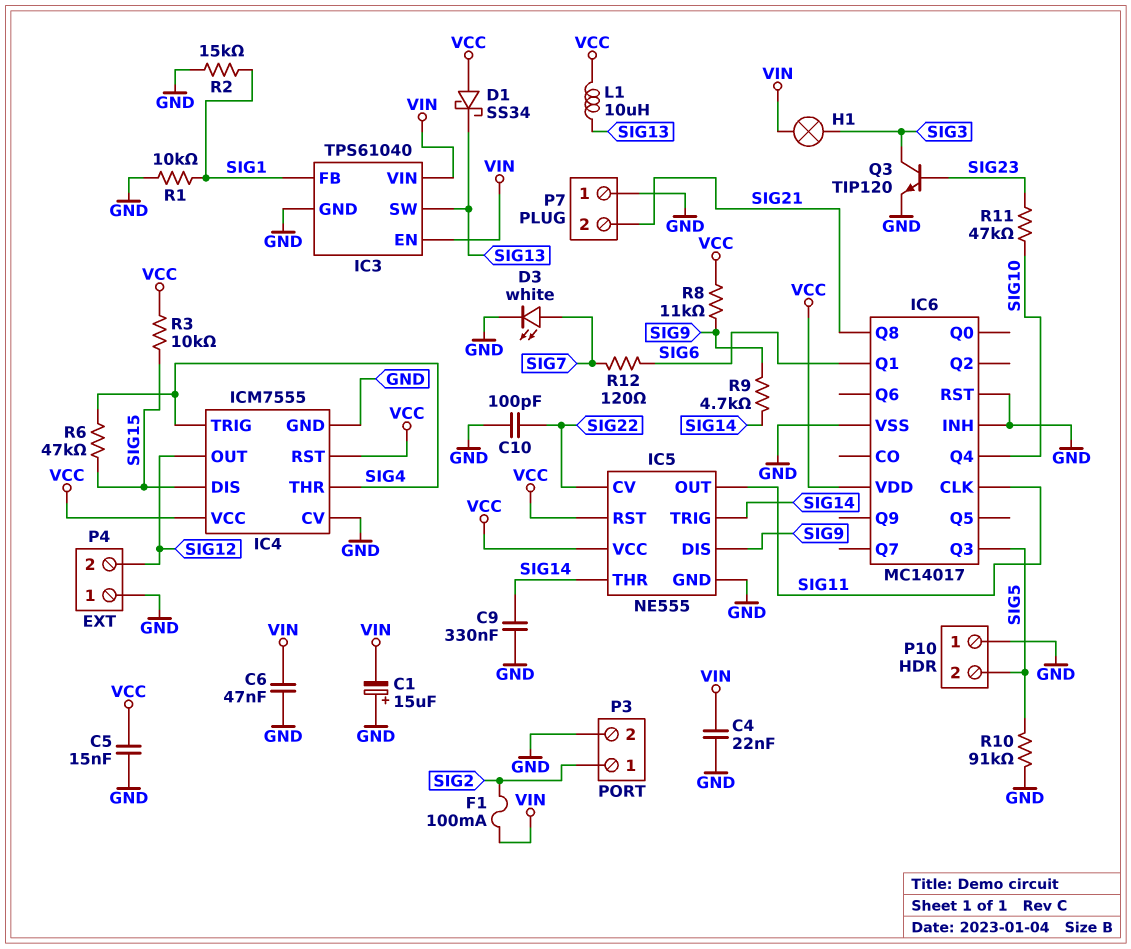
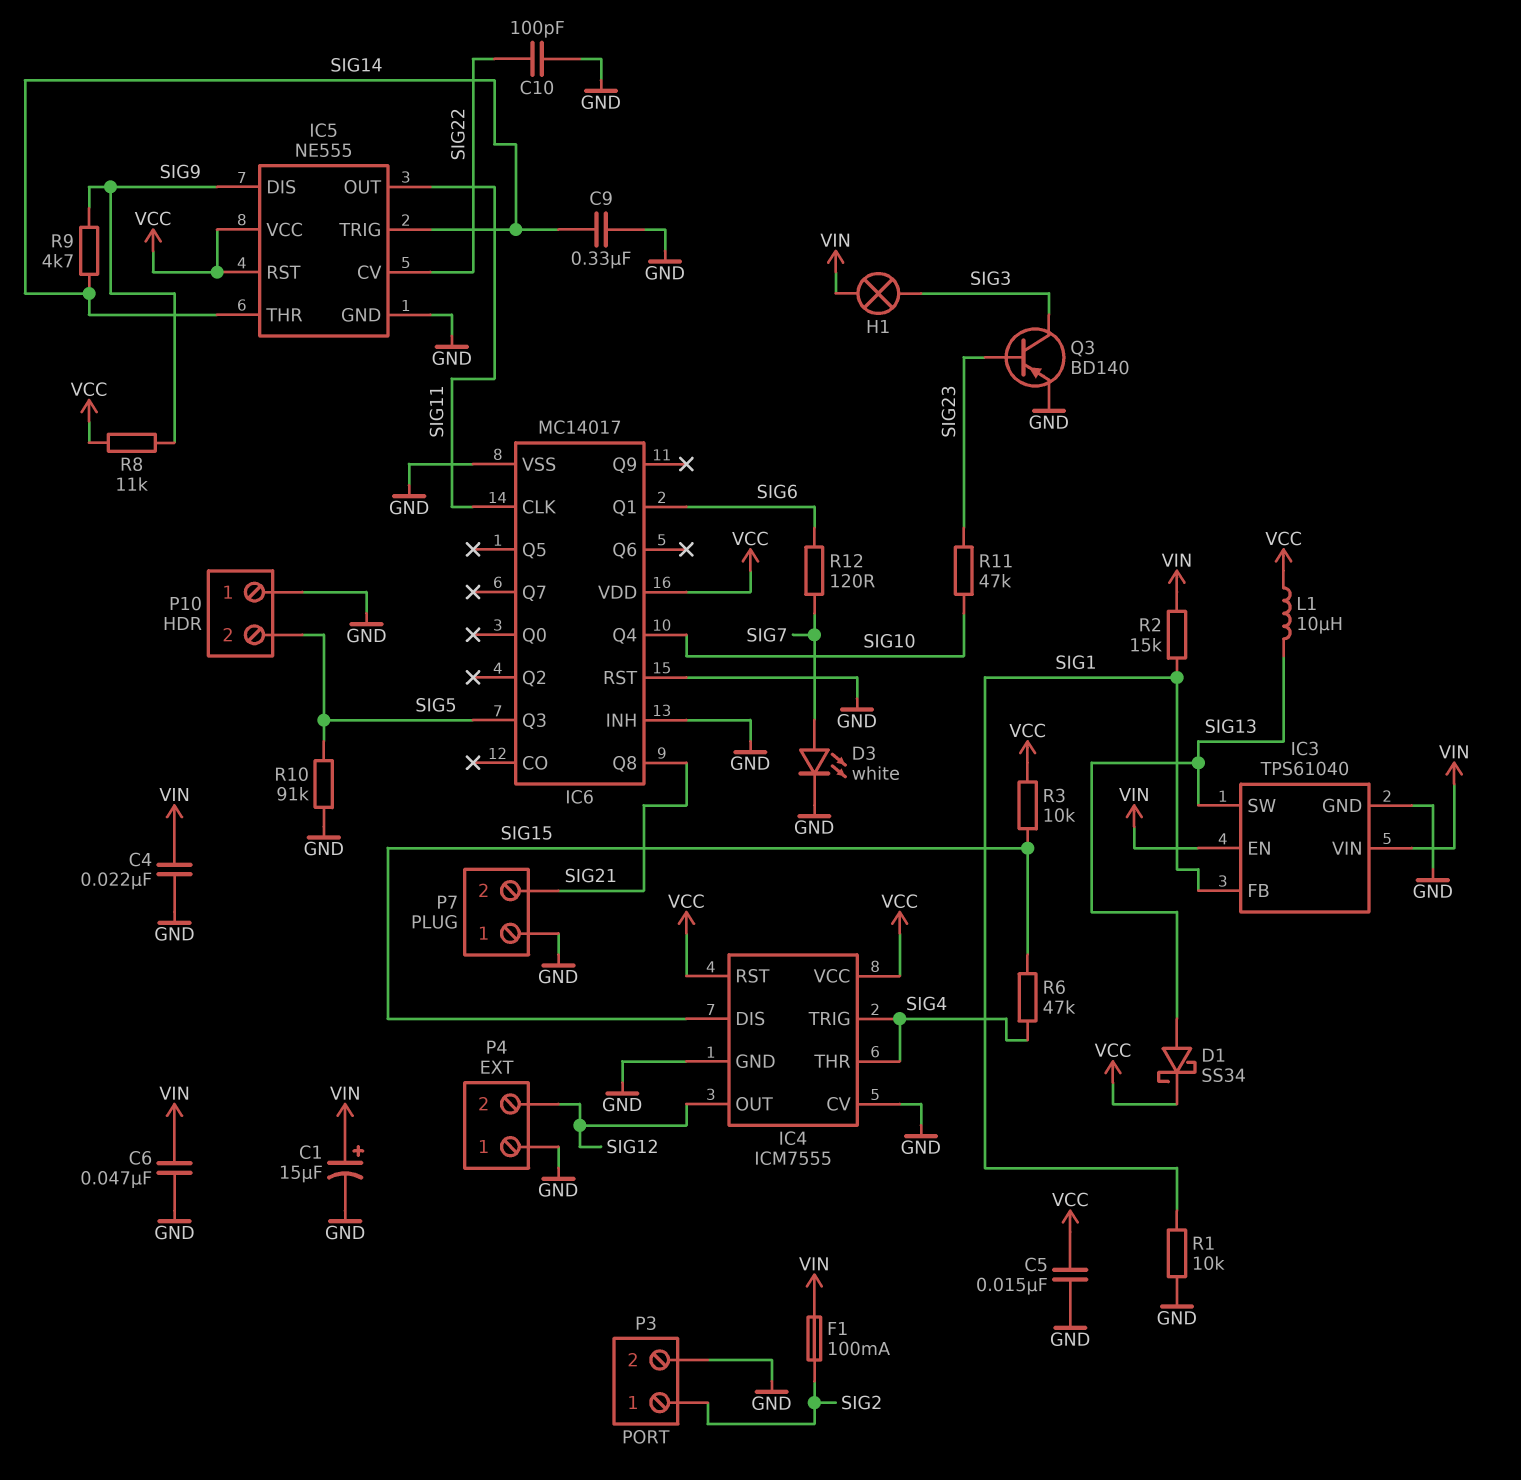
C1: 15uF (plus GND, minus VIN) -> 15uF (plus VIN, minus GND)
D1: schottky SS34 (A VCC, K SIG13) -> schottky SS34 (A SIG13, K VCC)
Q3: NPN TIP120 (B SIG23, C SIG3, E GND) -> PNP BD140 (B SIG23, C SIG3, E GND)
R2: 15k (GND, SIG1) -> 15k (SIG1, VIN)

